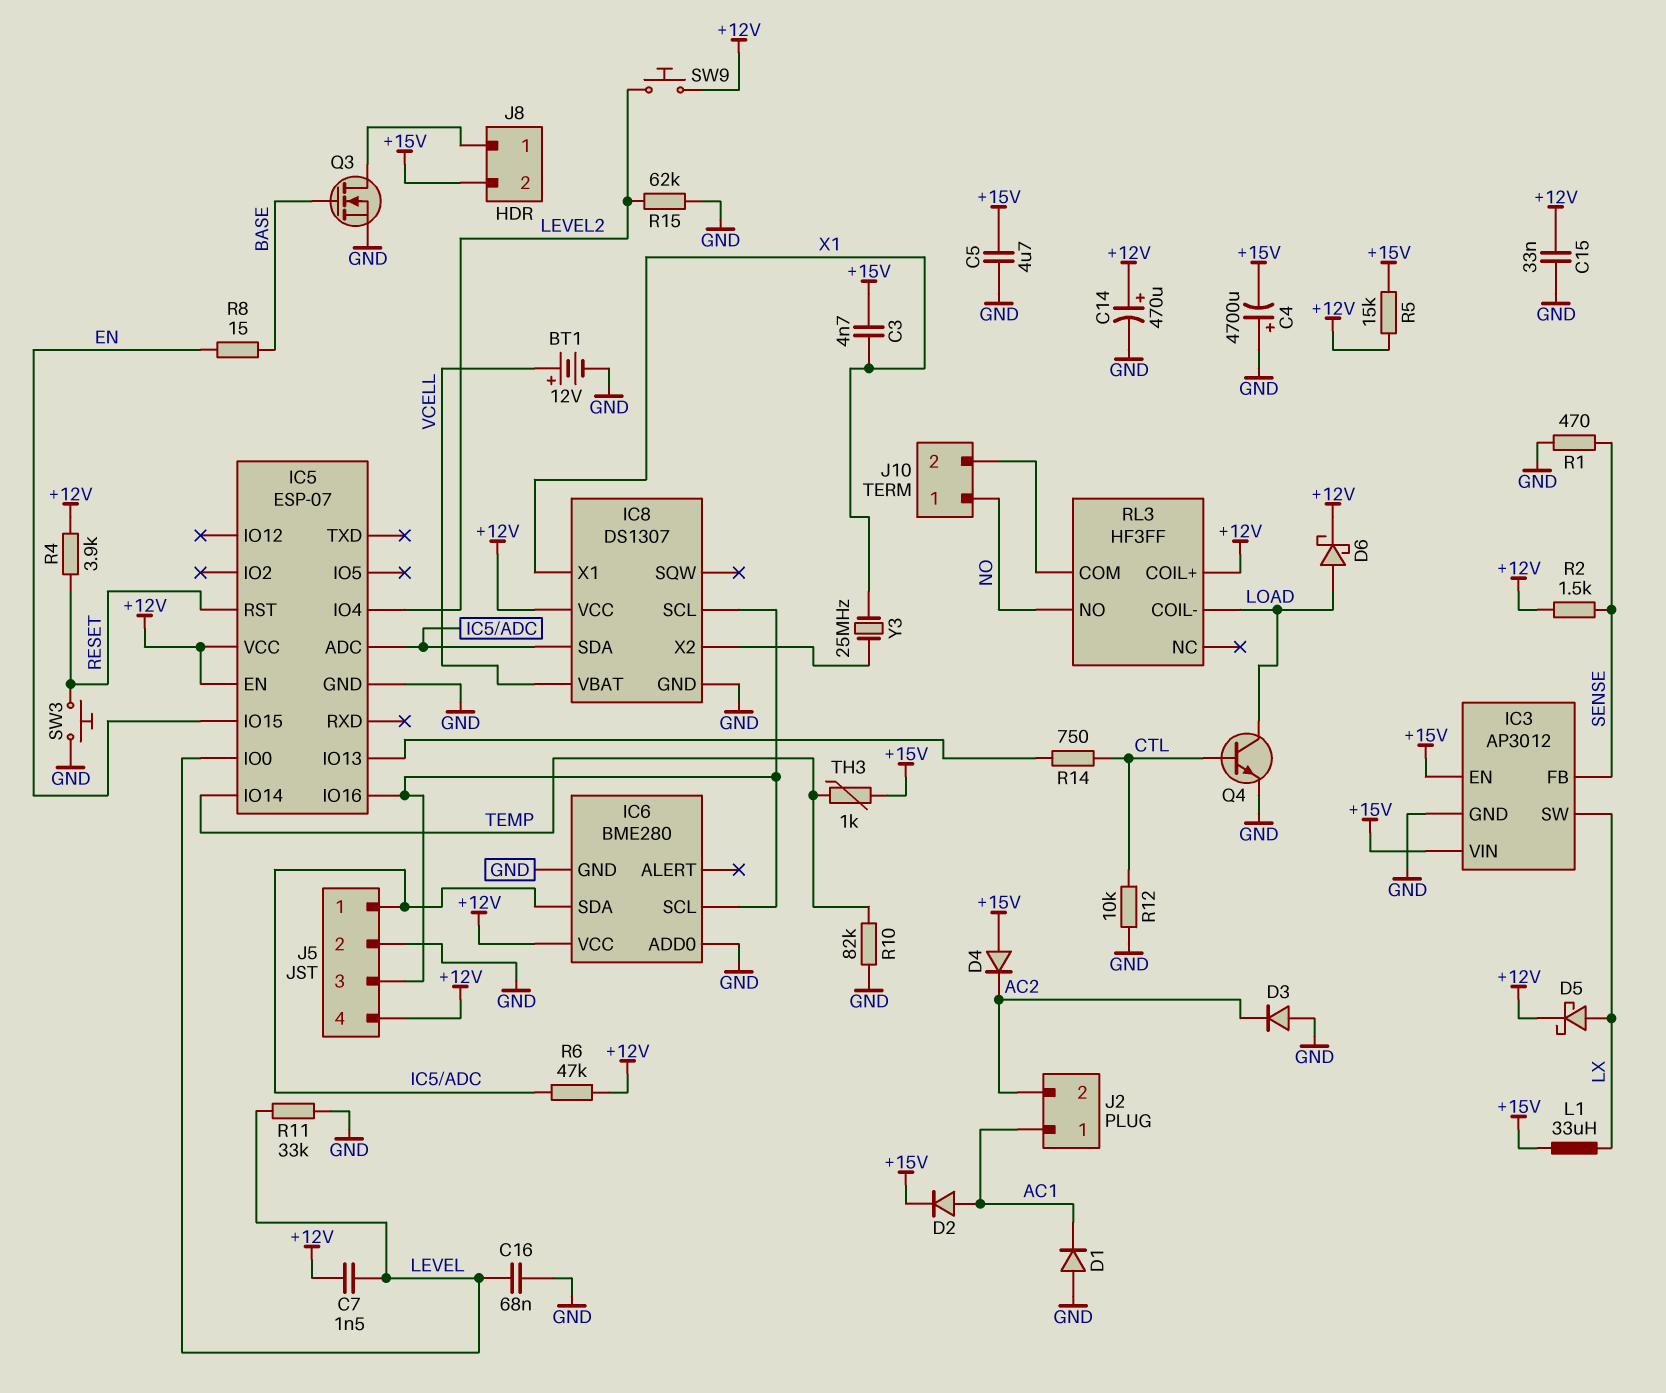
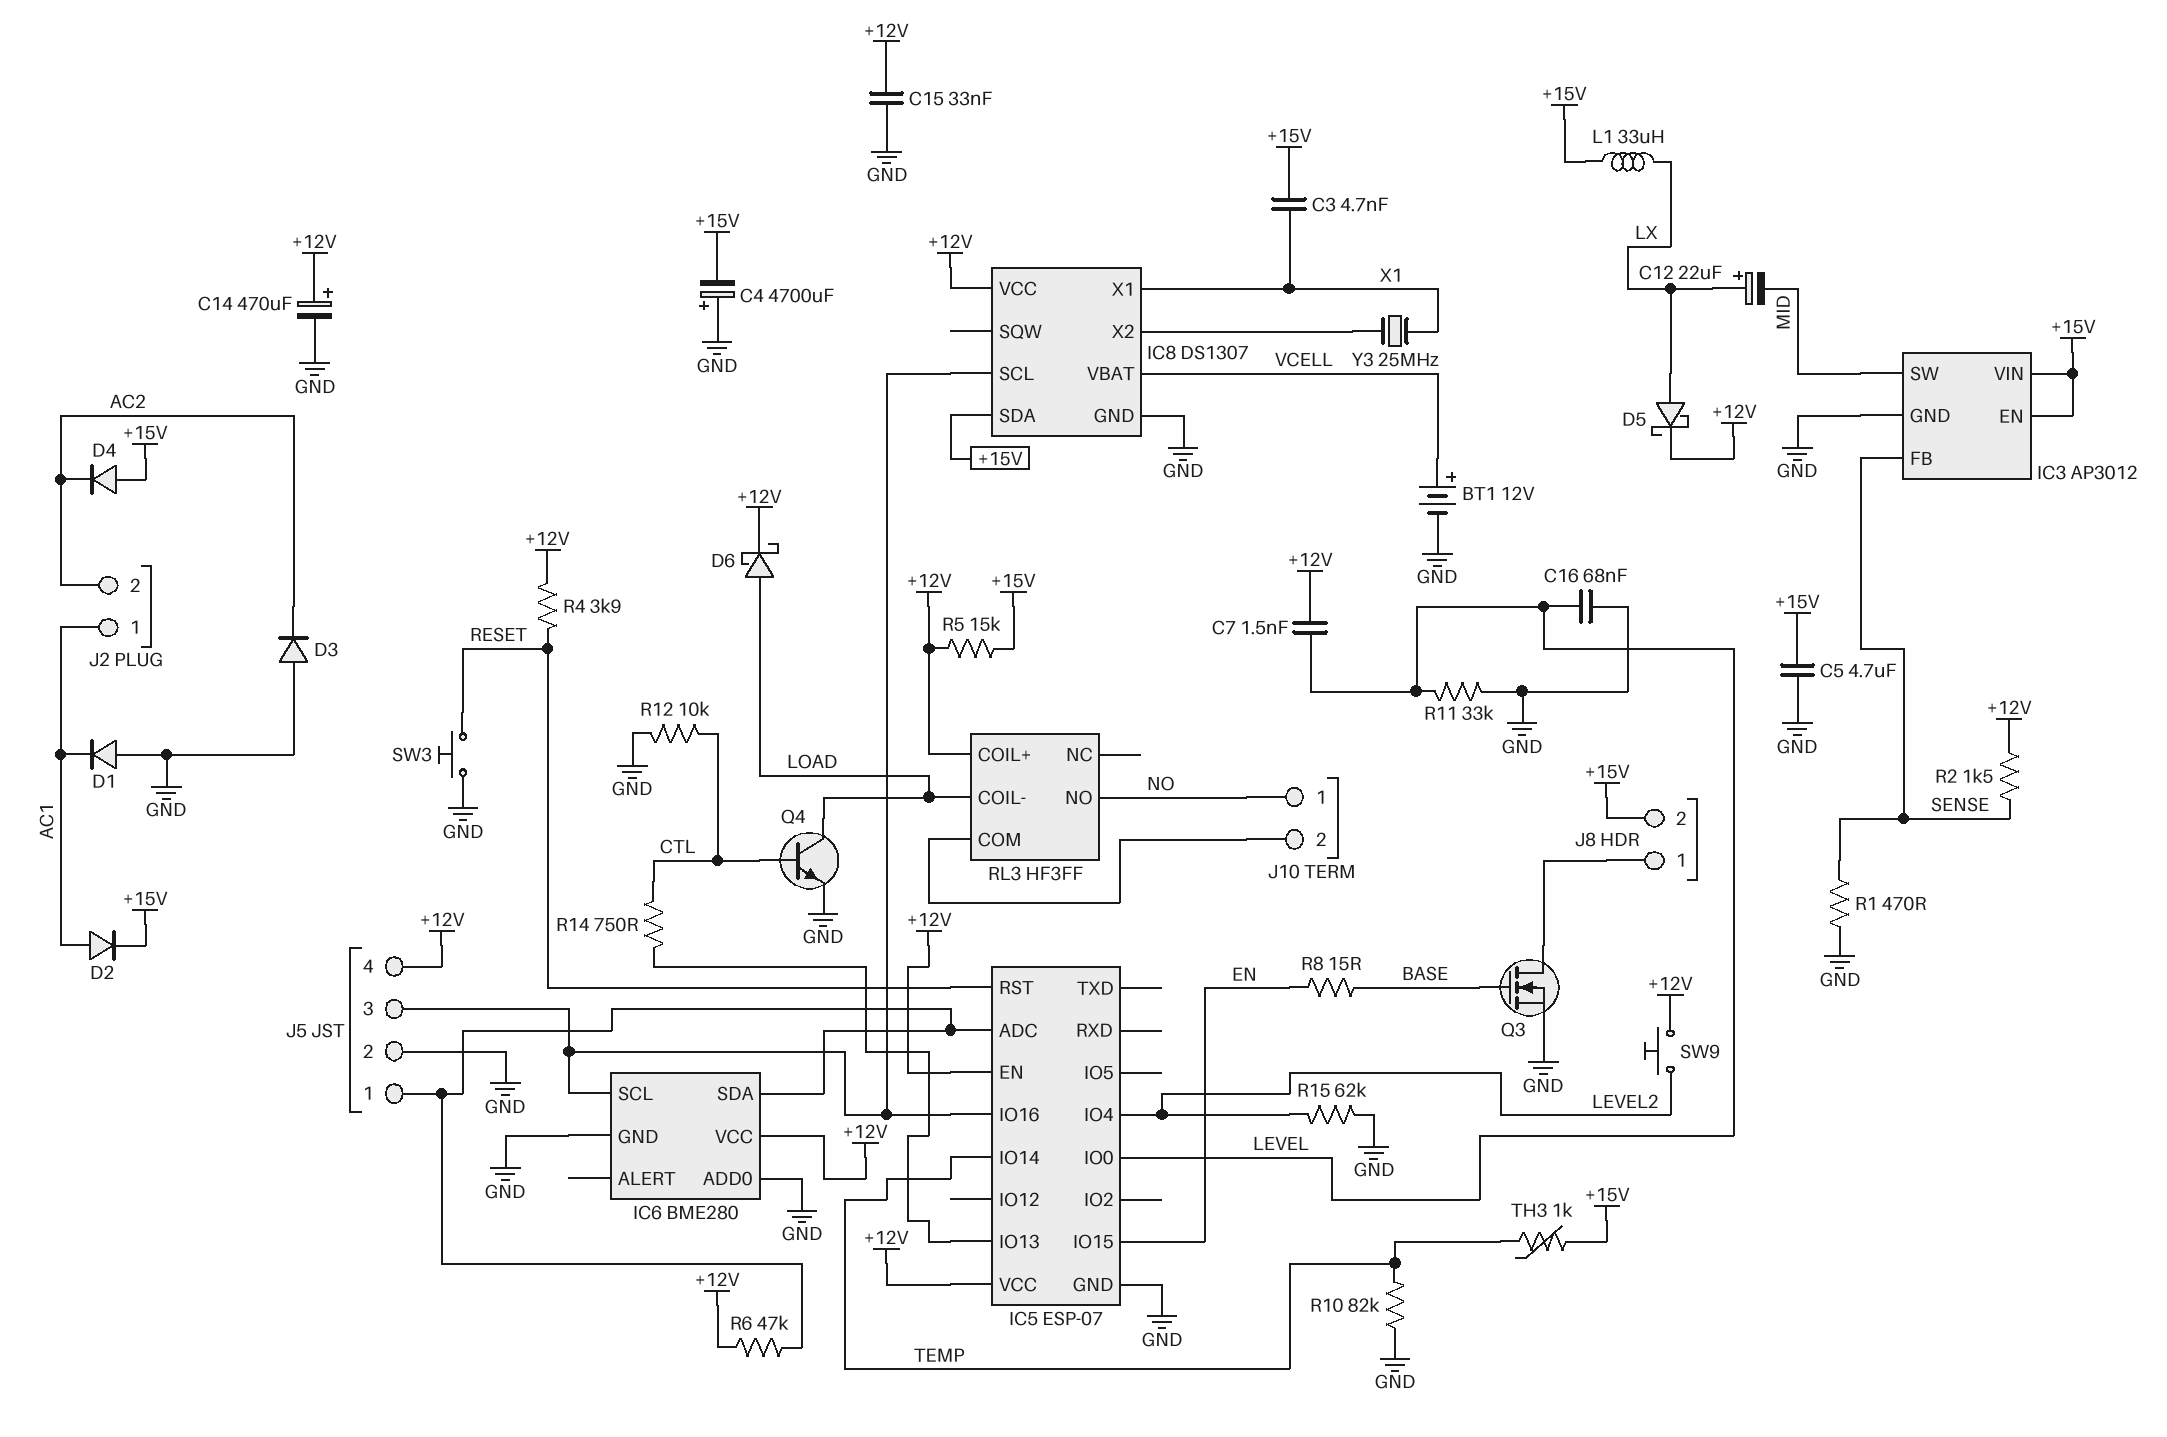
C12: none -> 22uF (plus LX, minus MID)
IC3 pin SW: LX -> MID
IC8 pin SDA: IC5/ADC -> +15V

